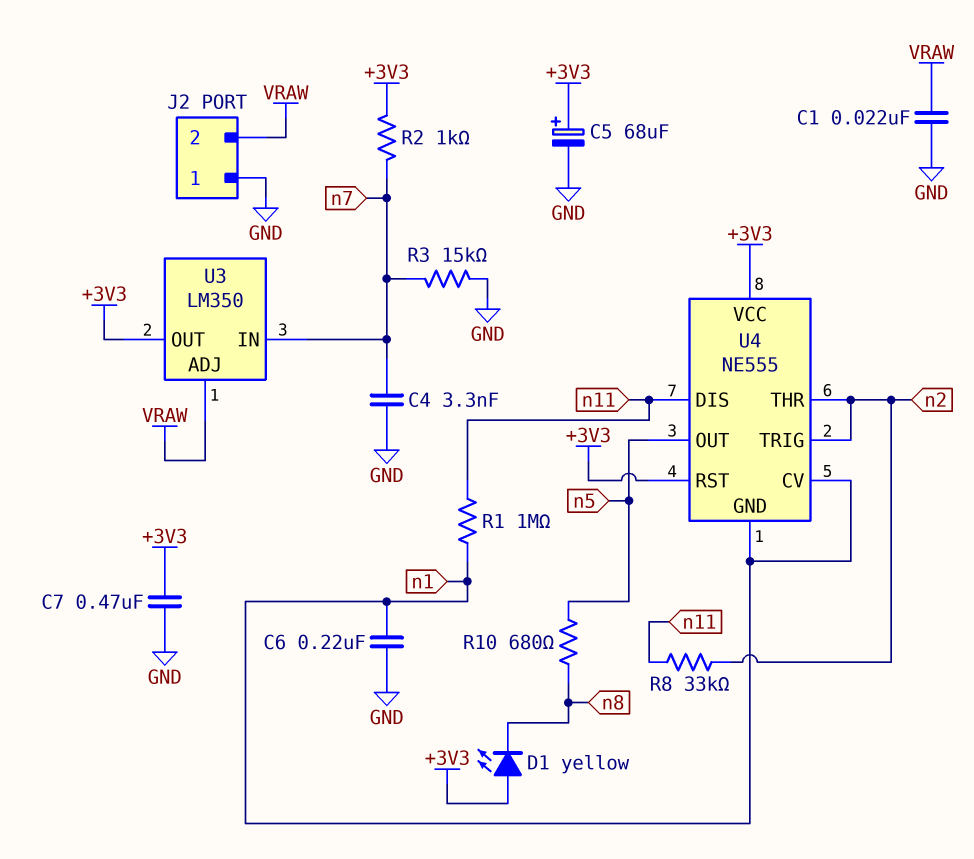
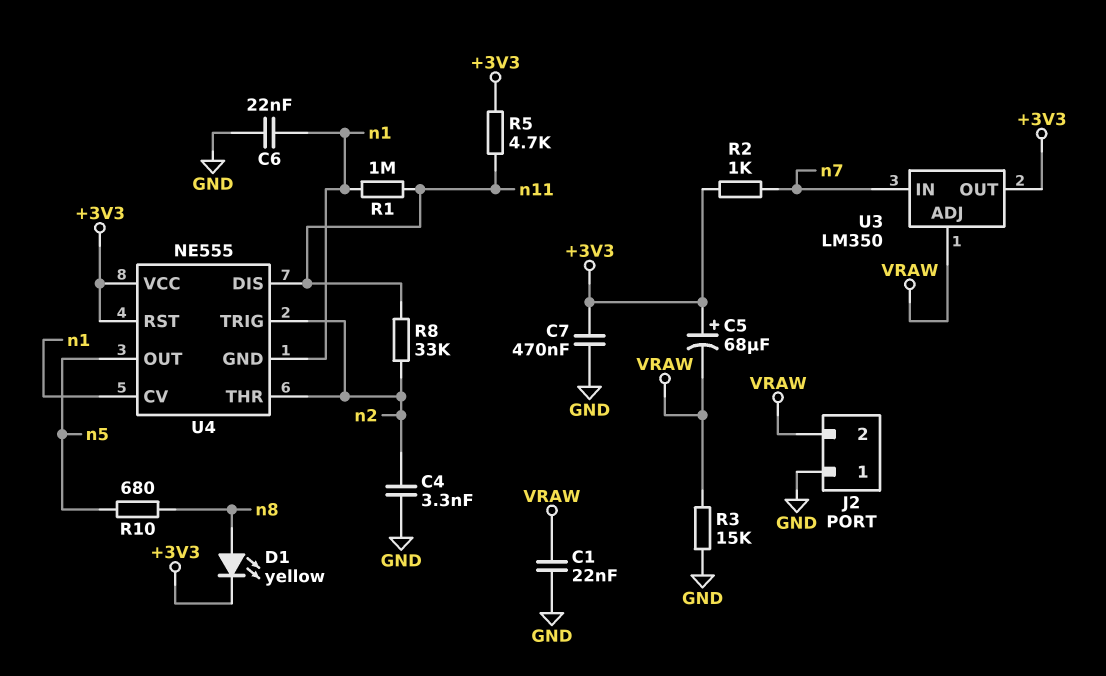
C4: 3.3nF (GND, n7) -> 3.3nF (GND, n2)
C5: 68uF (plus +3V3, minus GND) -> 68uF (plus +3V3, minus VRAW)
C6: 220nF (GND, n1) -> 22nF (GND, n1)
D1: LED yellow (A +3V3, K n8) -> LED yellow (A n8, K +3V3)
R3: 15k (GND, n7) -> 15k (GND, VRAW)
R5: none -> 4.7k (+3V3, n11)

